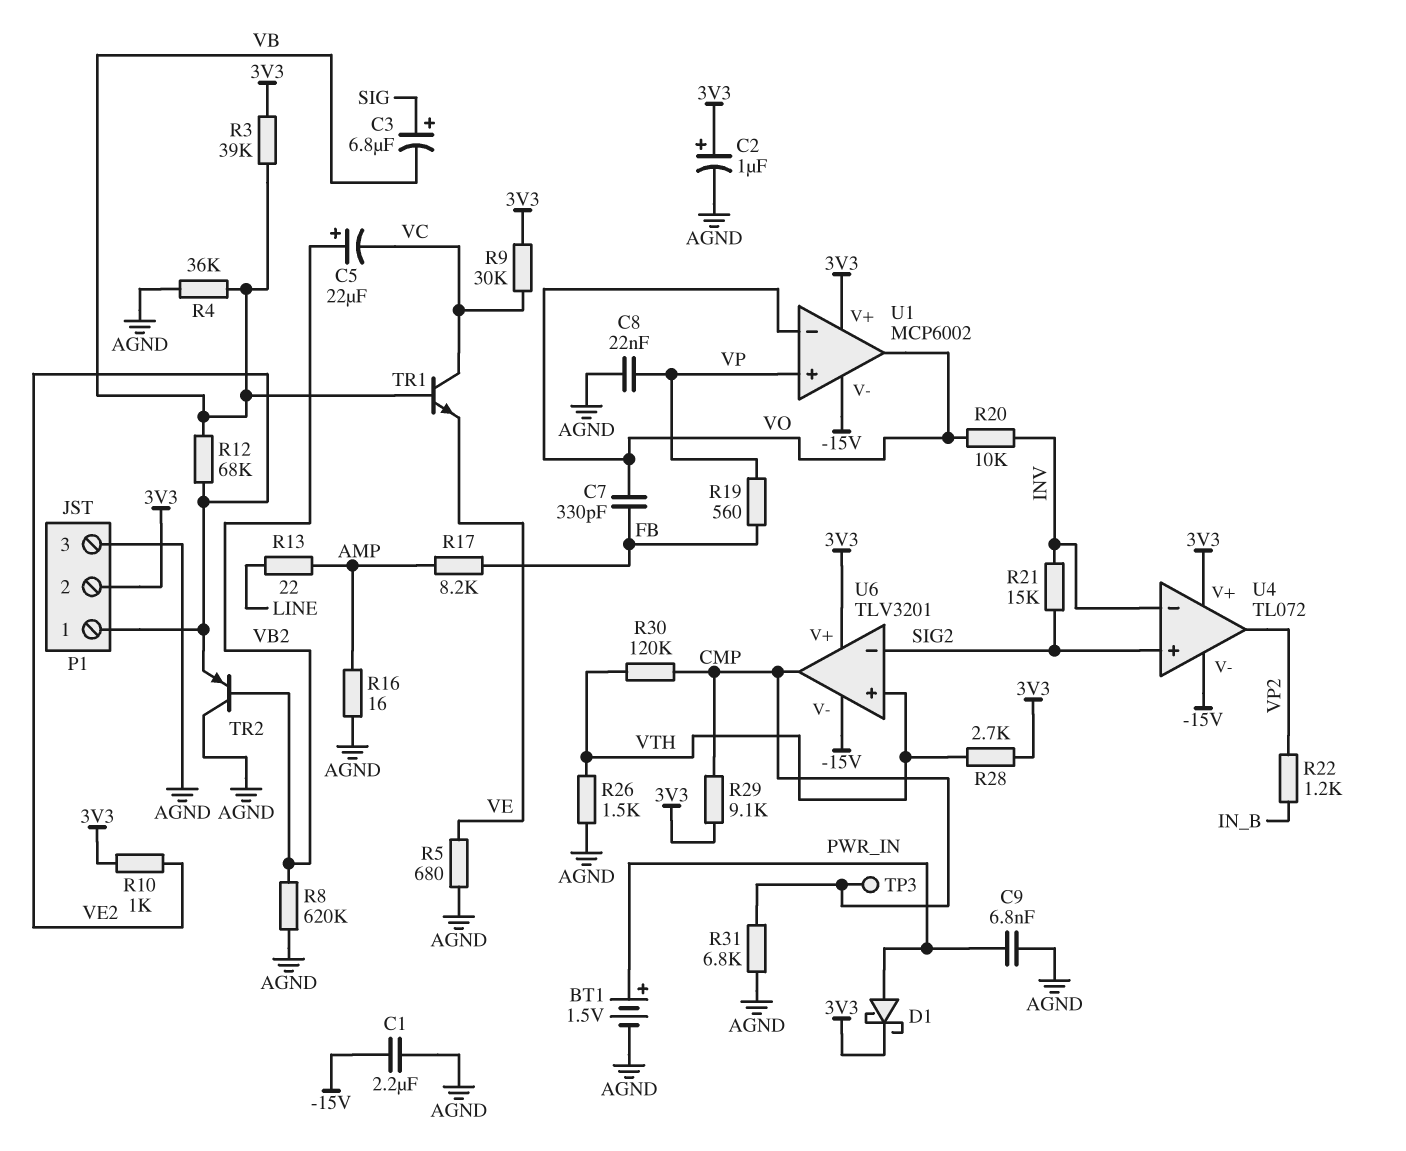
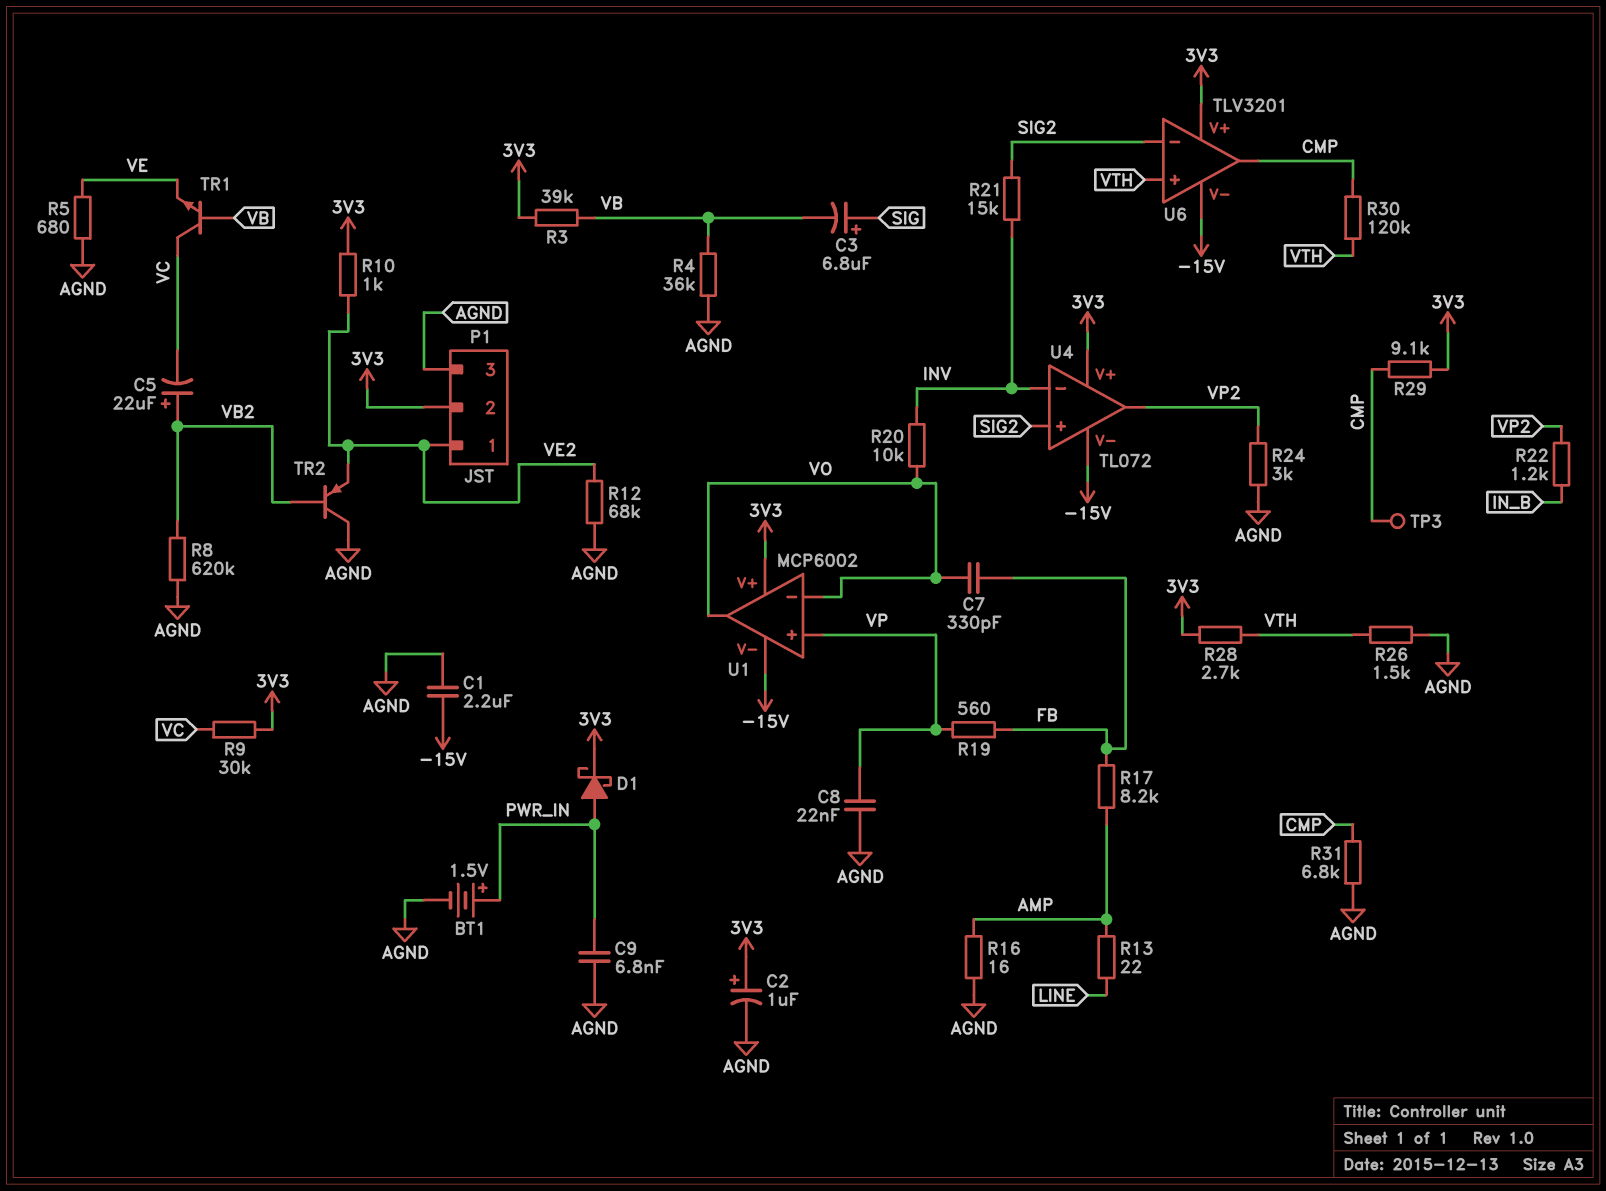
R12: 68k (VB, VE2) -> 68k (AGND, VE2)
R24: none -> 3k (AGND, VP2)

